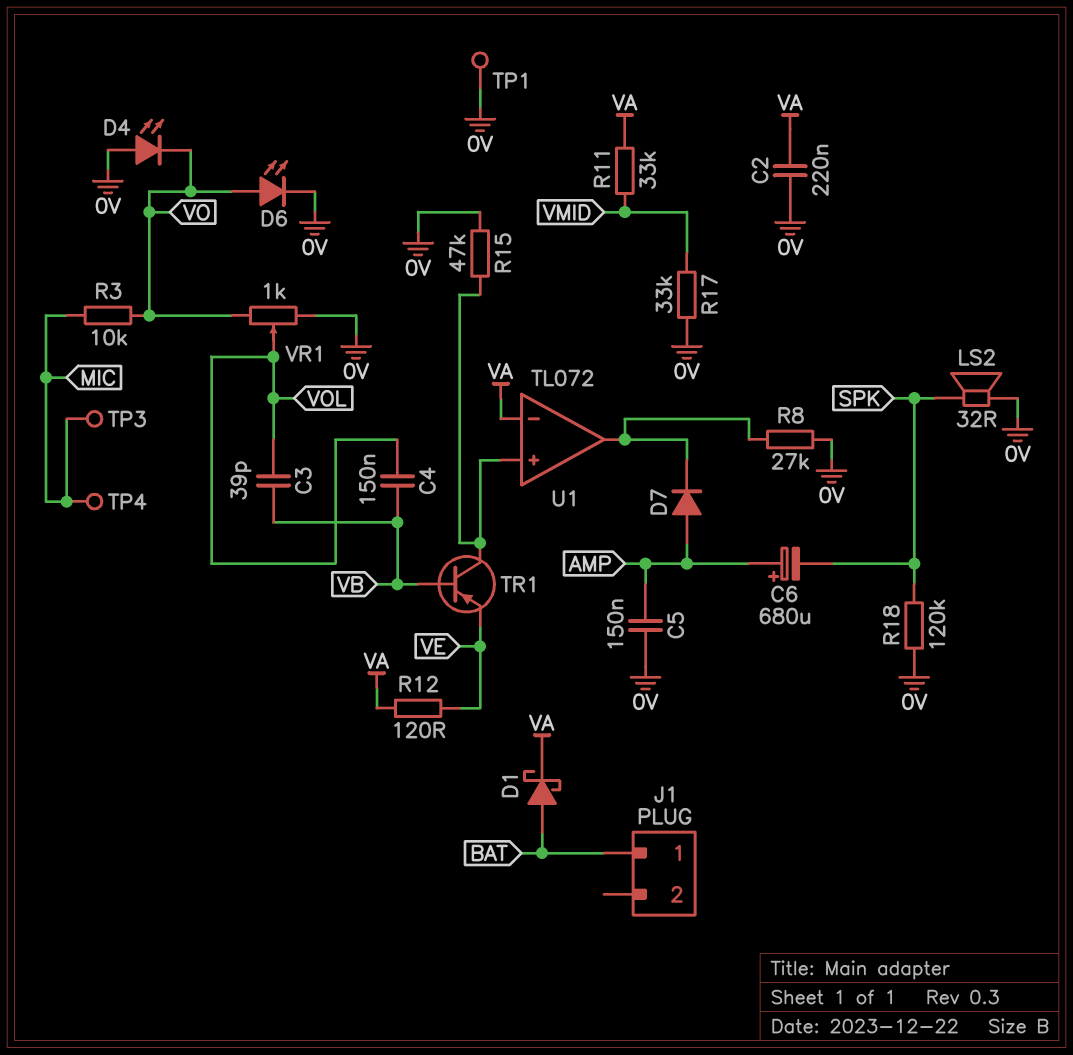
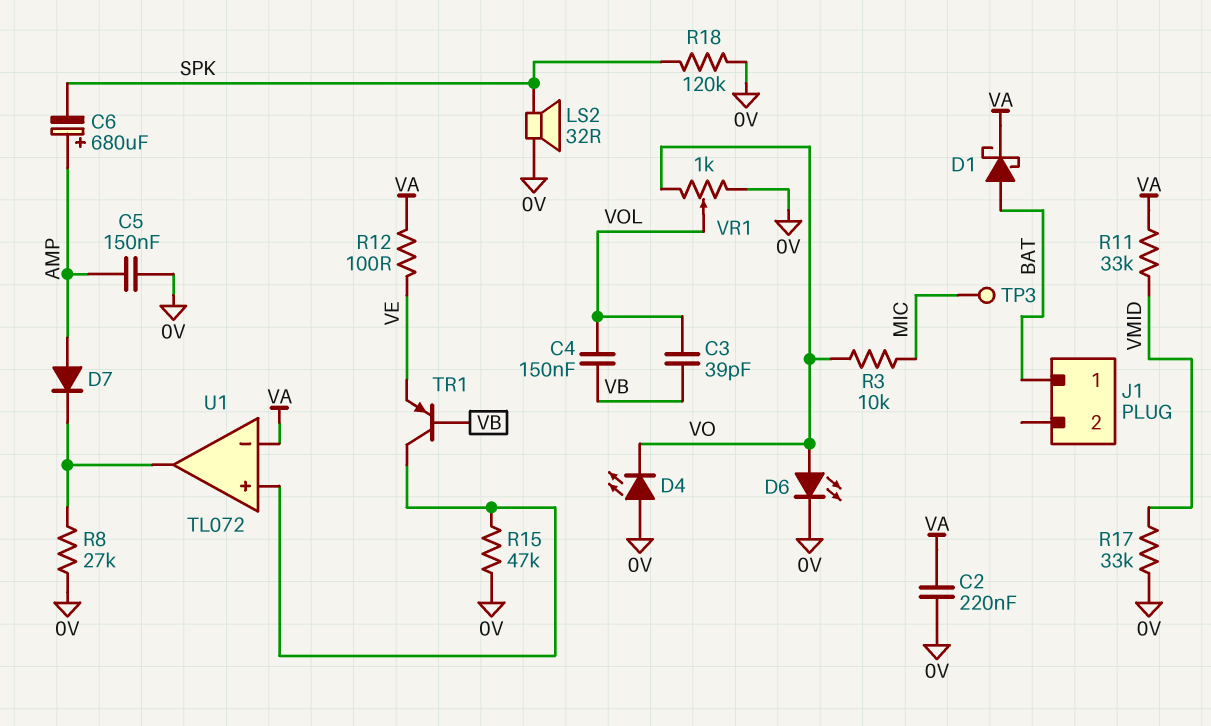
R12: 120 (VA, VE) -> 100 (VA, VE)
TP1: test point (0V) -> none
TP4: test point (MIC) -> none

